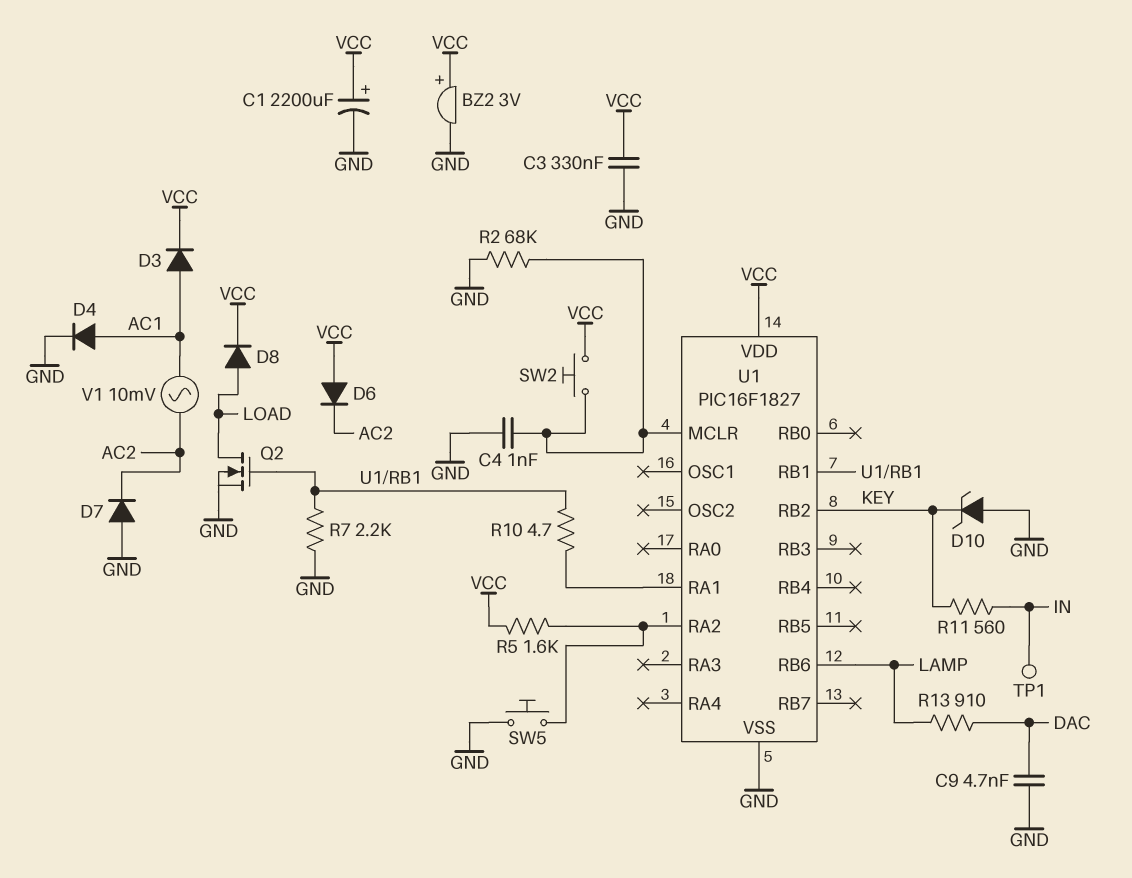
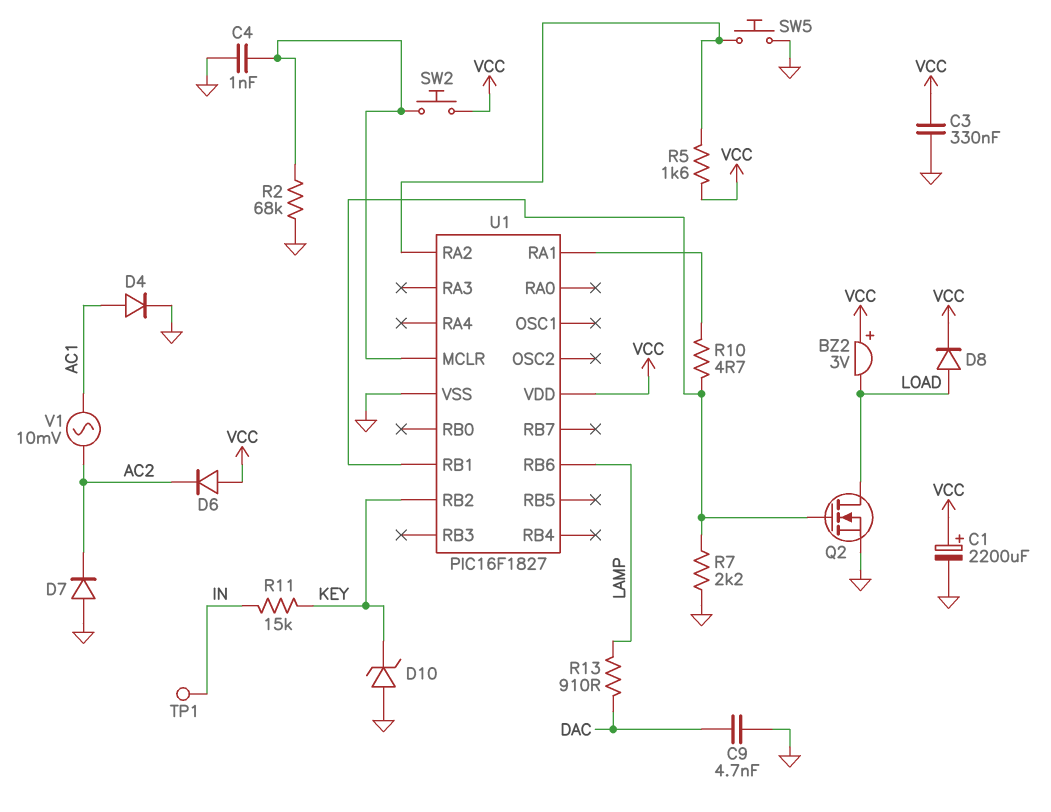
BZ2: buzzer 3V (plus VCC, minus GND) -> buzzer 3V (plus VCC, minus LOAD)
D3: diode (A AC1, K VCC) -> none
R11: 560 (IN, KEY) -> 15k (IN, KEY)

